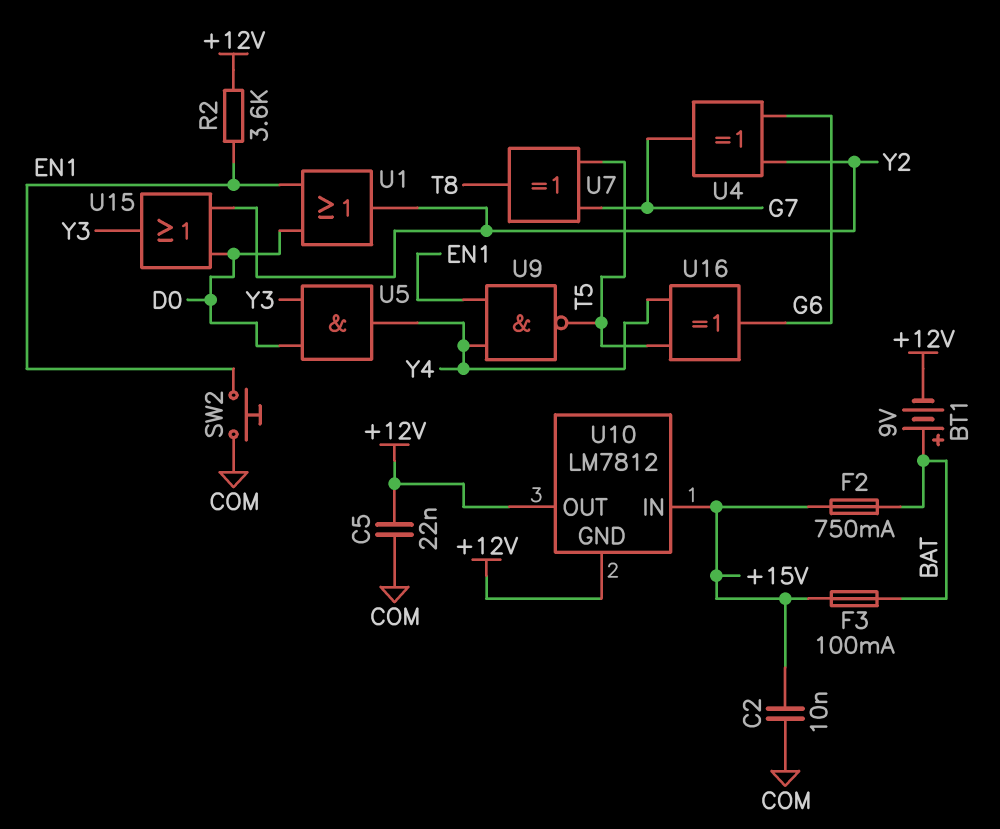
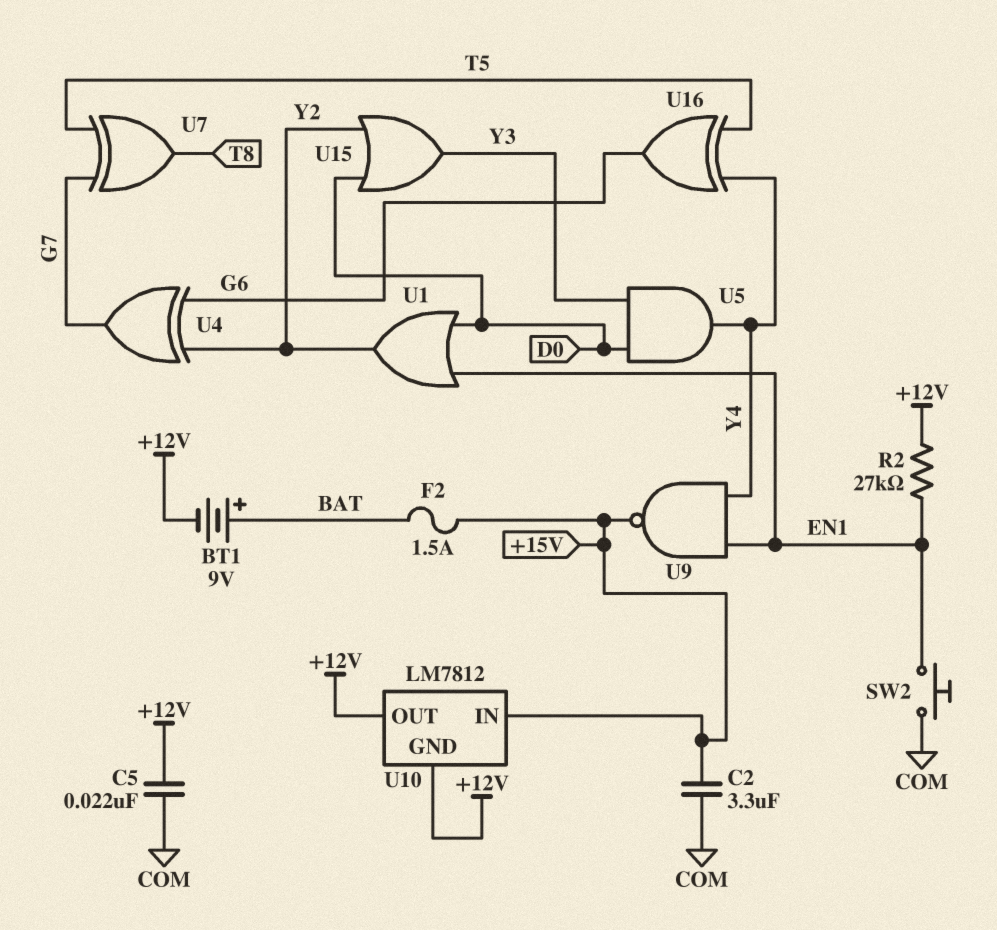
C2: 10nF (+15V, COM) -> 3.3uF (+15V, COM)
F2: 750mA (+15V, BAT) -> 1.5A (+15V, BAT)
F3: 100mA (+15V, BAT) -> none
R2: 3.6k (+12V, EN1) -> 27k (+12V, EN1)
U9: NAND (in EN1, in Y4, out T5) -> NAND (in EN1, in Y4, out +15V)

